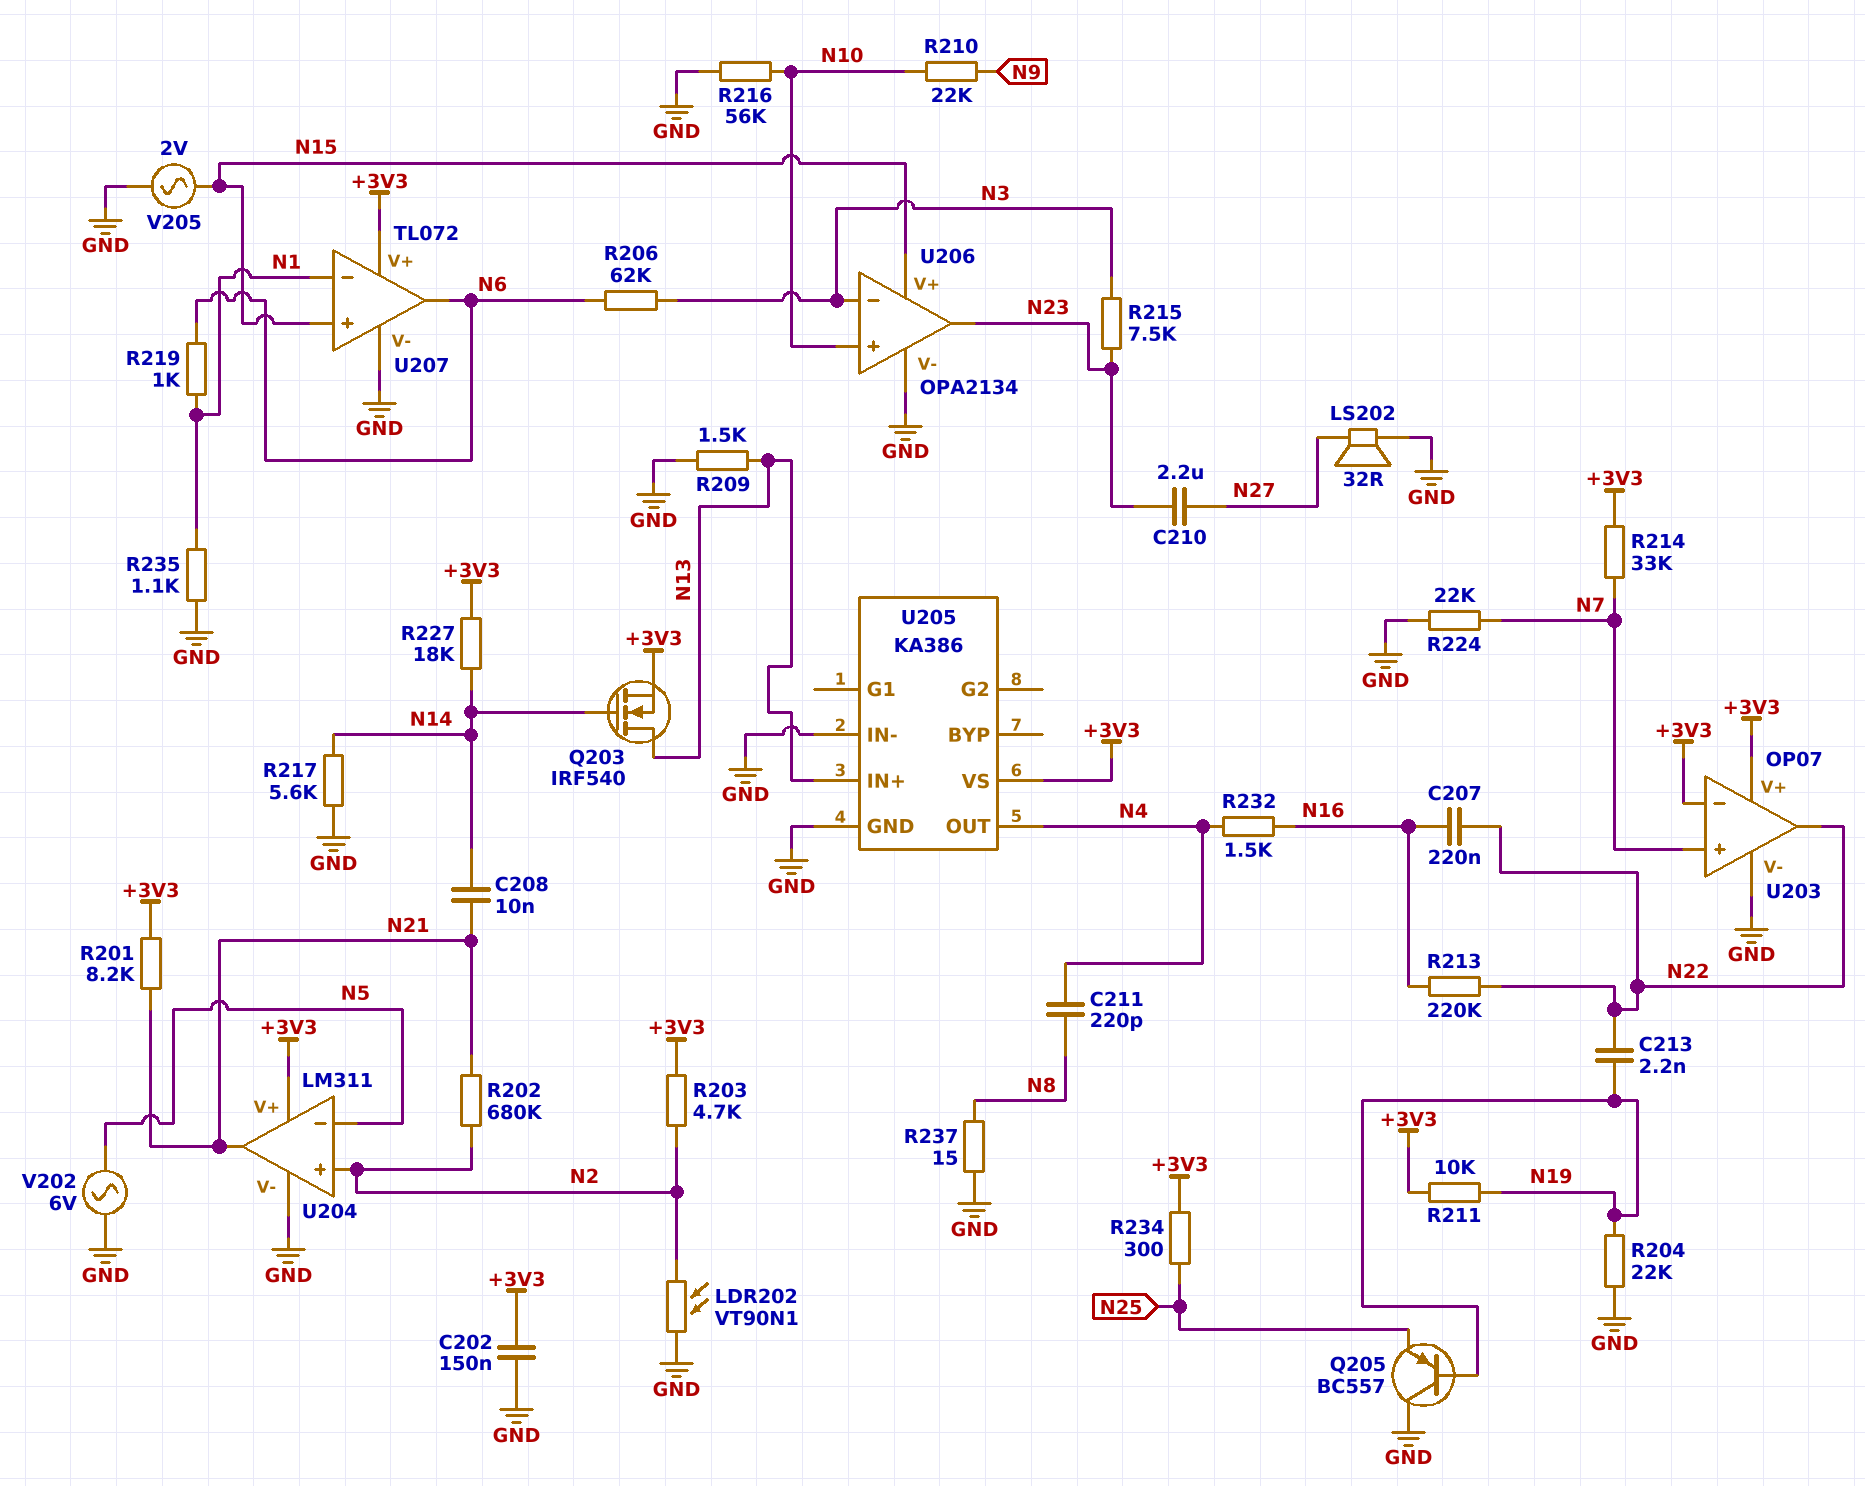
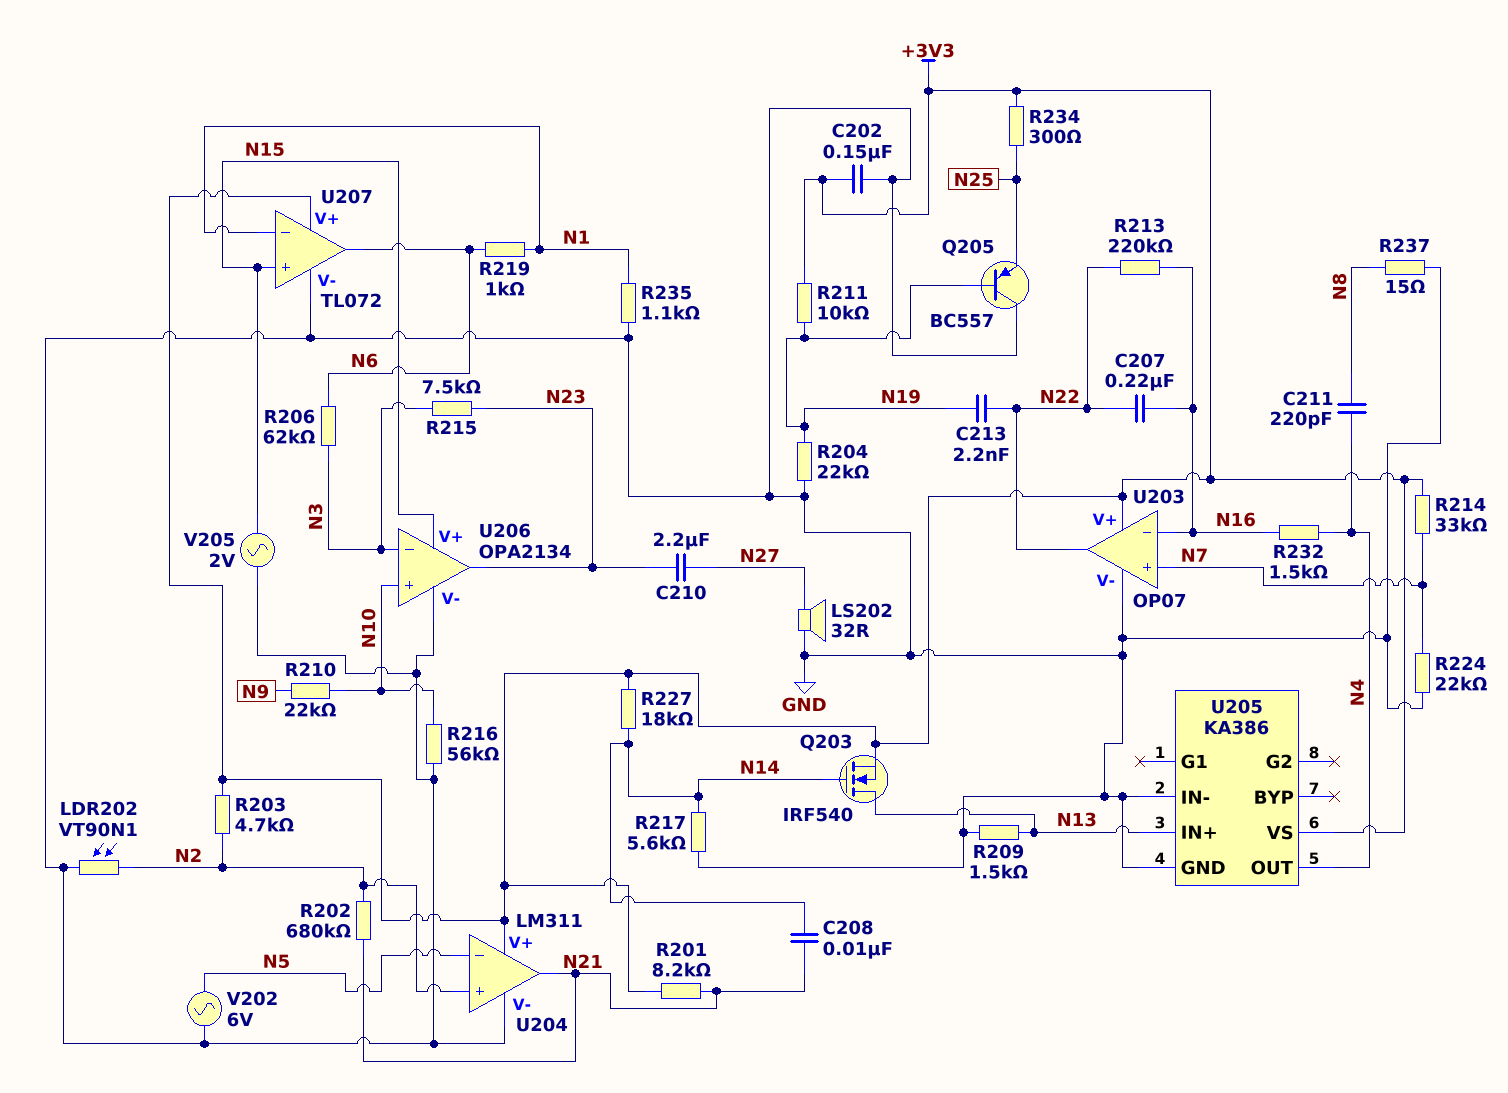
U203 pin in-: +3V3 -> N16

